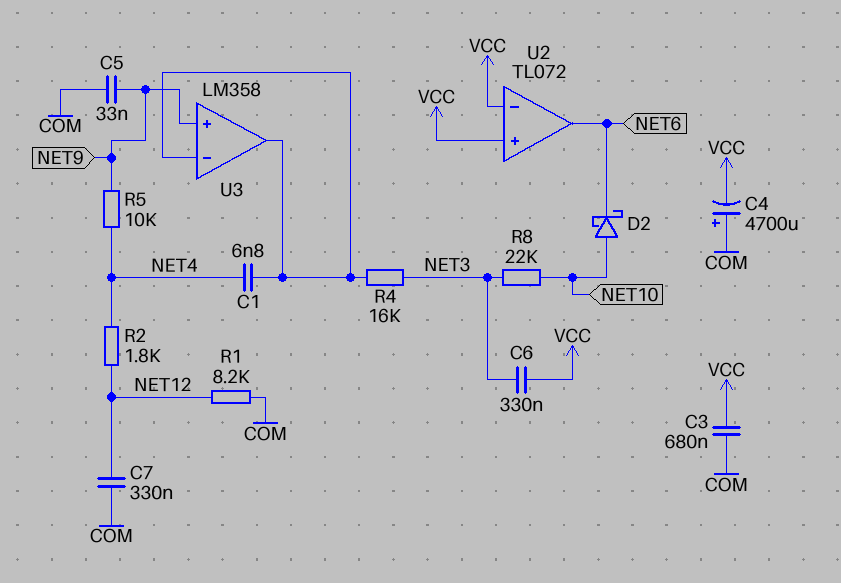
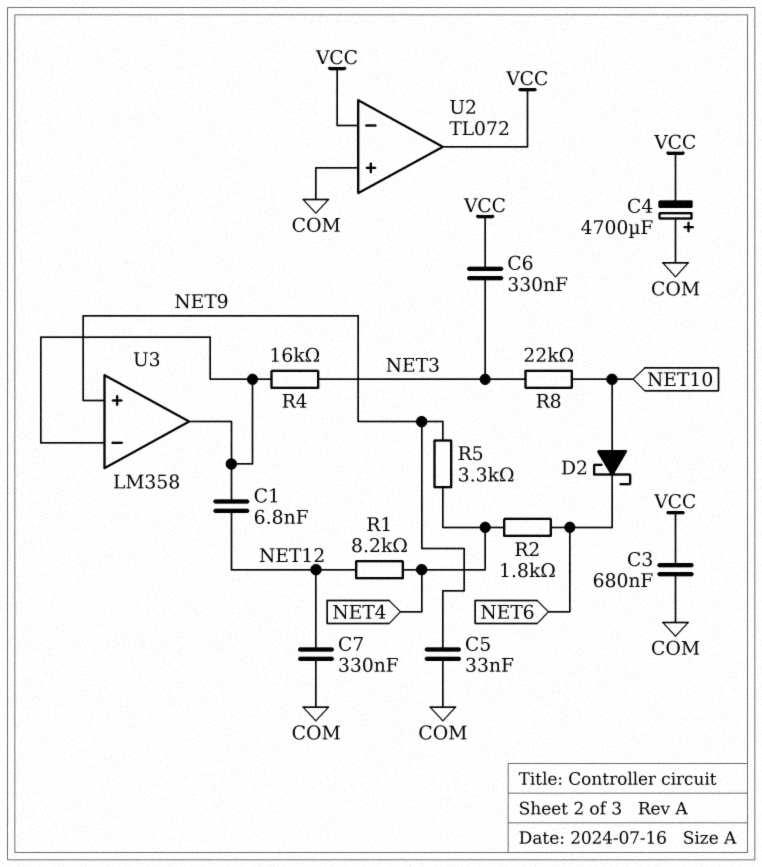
C1: 6.8nF (NET4, U3/in-) -> 6.8nF (NET12, U3/in-)
R1: 8.2k (COM, NET12) -> 8.2k (NET4, NET12)
R2: 1.8k (NET4, NET12) -> 1.8k (NET4, NET6)
R5: 10k (NET4, NET9) -> 3.3k (NET4, NET9)
U2 pin in+: VCC -> COM
U2 pin out: NET6 -> VCC

